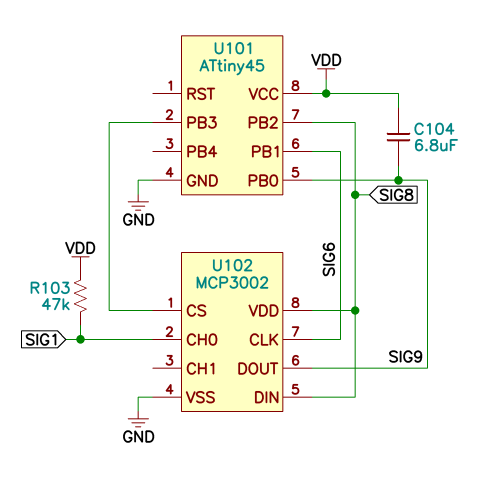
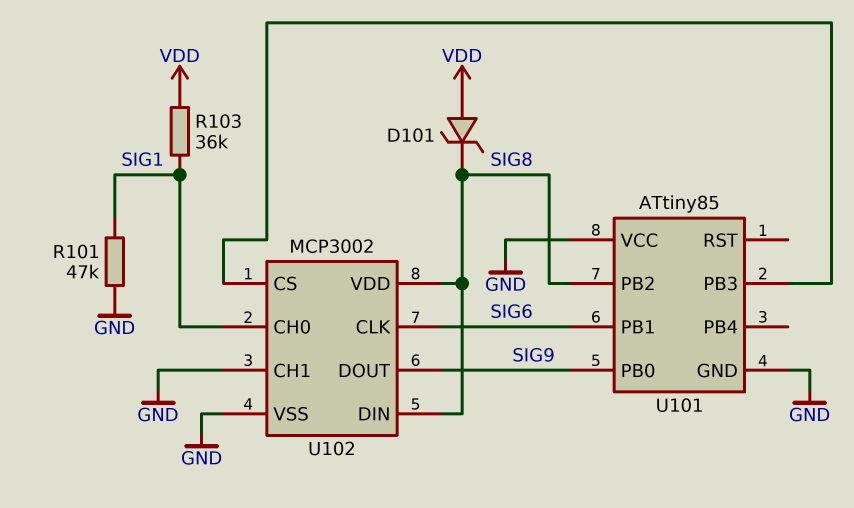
C104: 6.8uF (SIG9, VDD) -> none
D101: none -> zener (A VDD, K SIG8)
R101: none -> 47k (GND, SIG1)
R103: 47k (SIG1, VDD) -> 36k (SIG1, VDD)
U101: ATtiny45 -> ATtiny85
U101 pin VCC: VDD -> GND
U102 pin CH1: none -> GND

